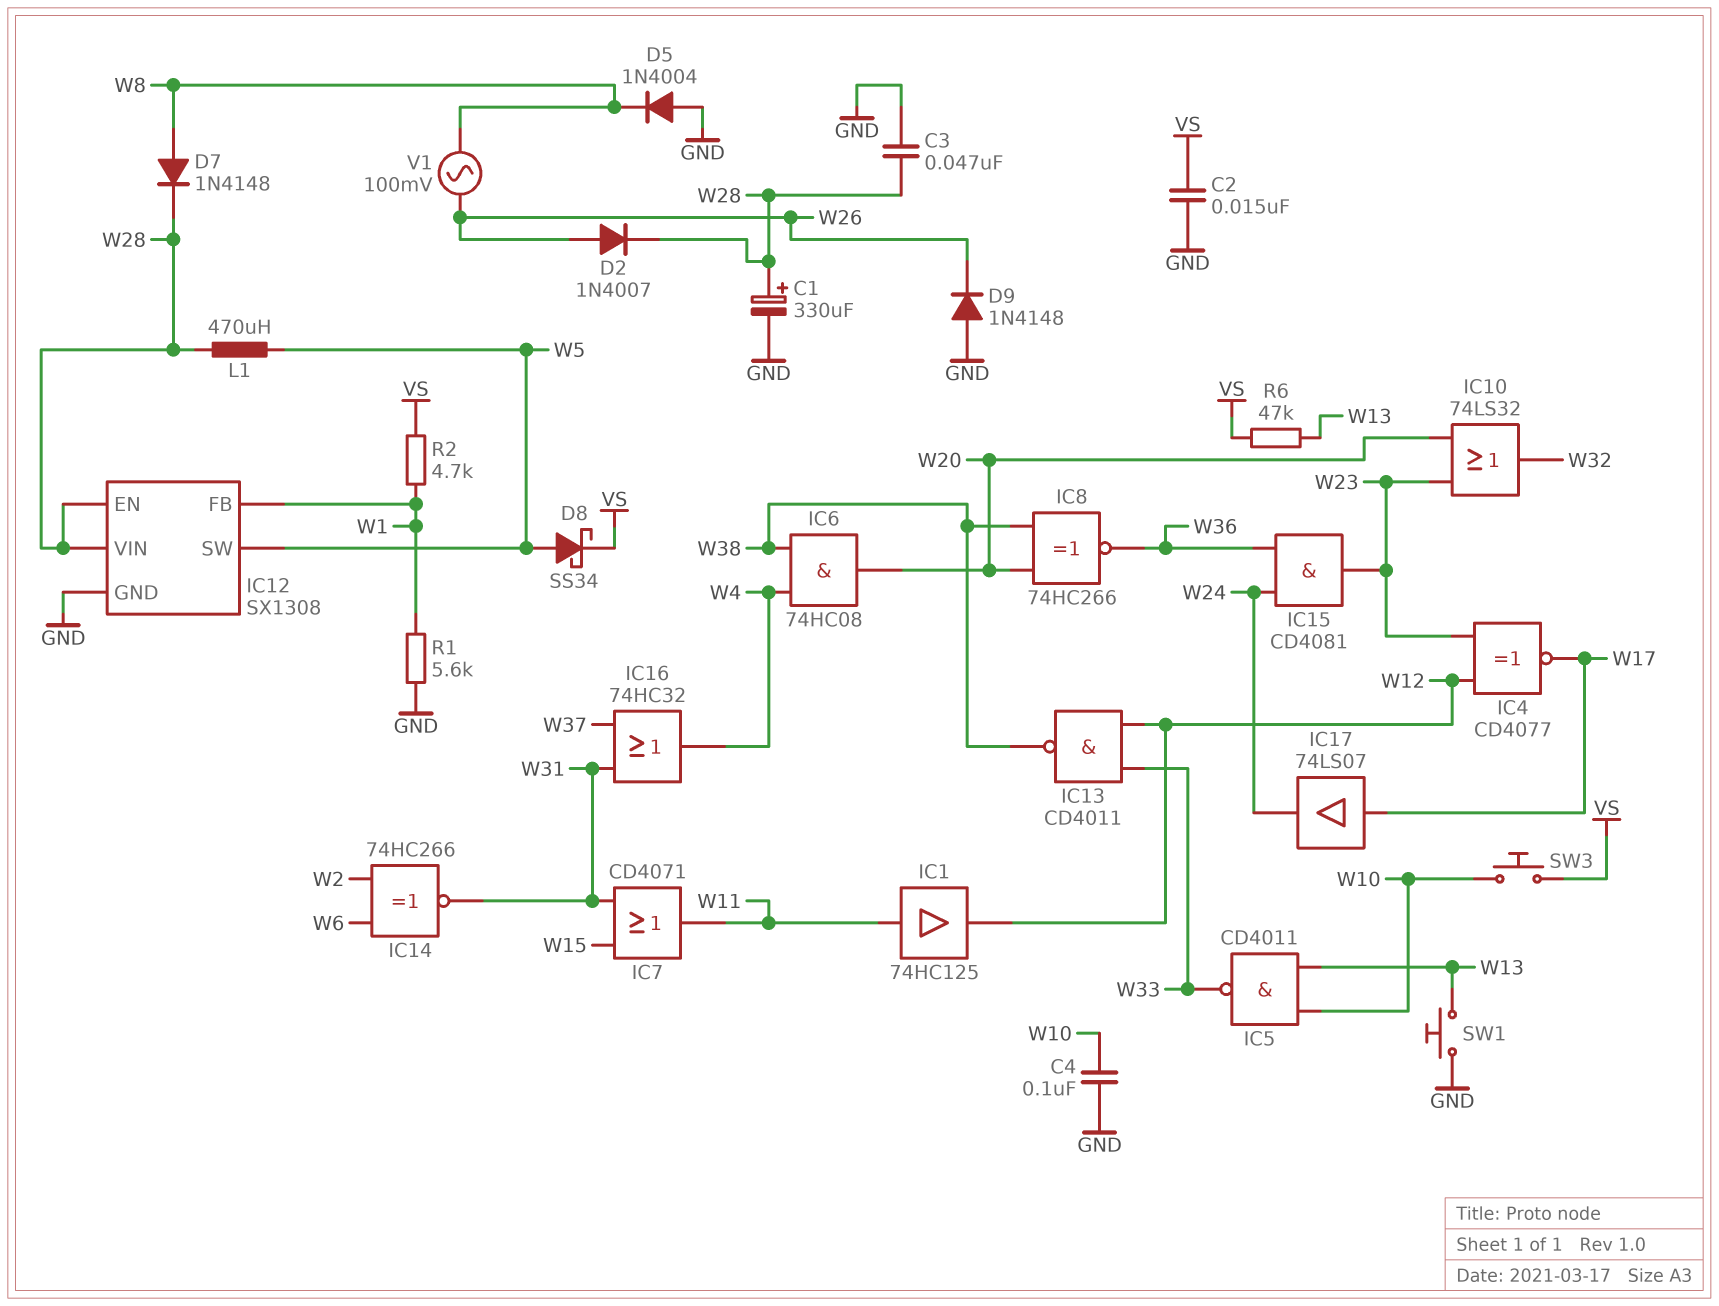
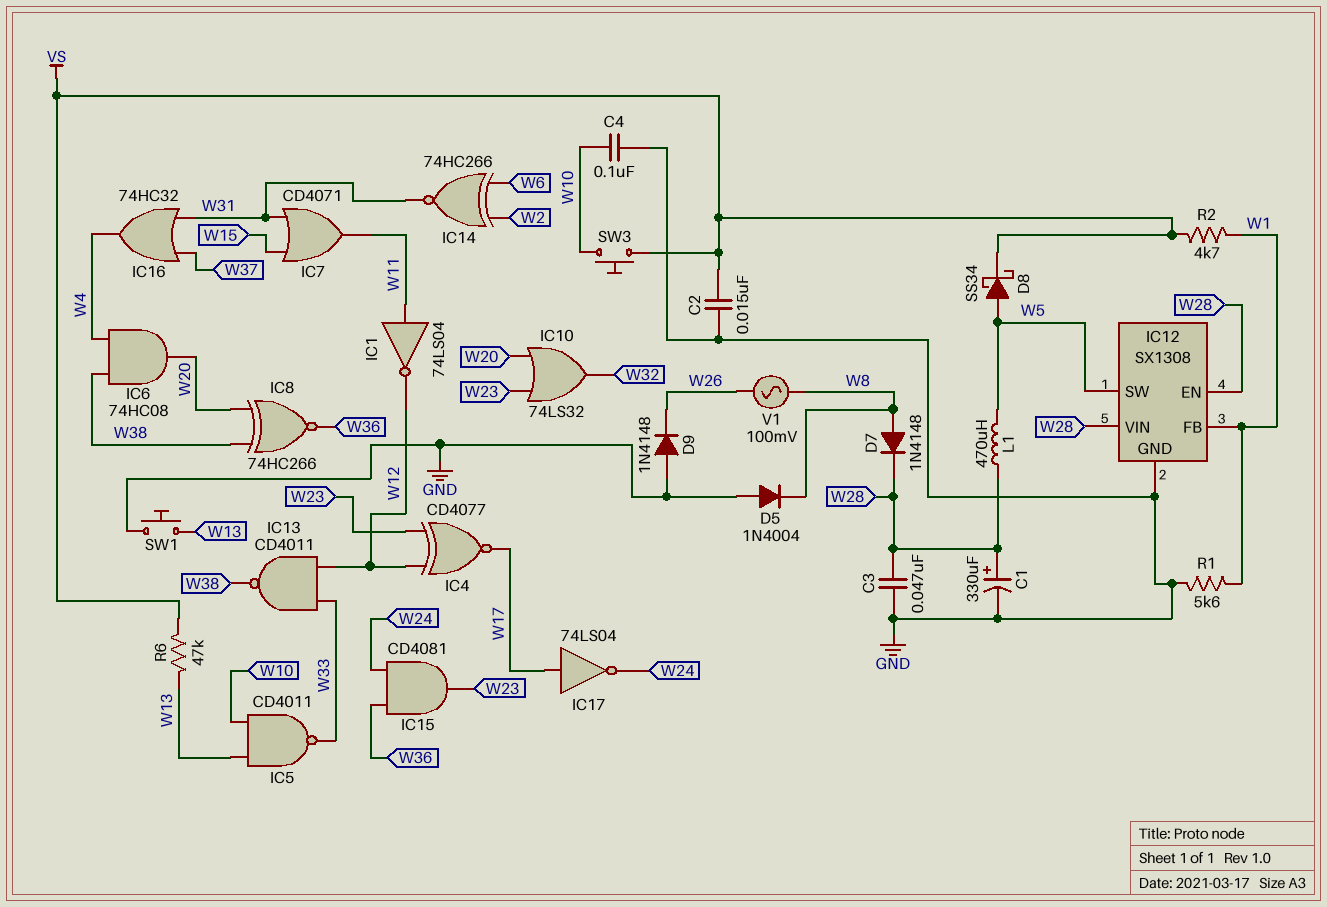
D2: diode 1N4007 (A W26, K W28) -> none
IC1: buffer 74HC125 (in W11, out W12) -> NOT 74LS04 (in W11, out W12)
IC17: buffer 74LS07 (in W17, out W24) -> NOT 74LS04 (in W17, out W24)

